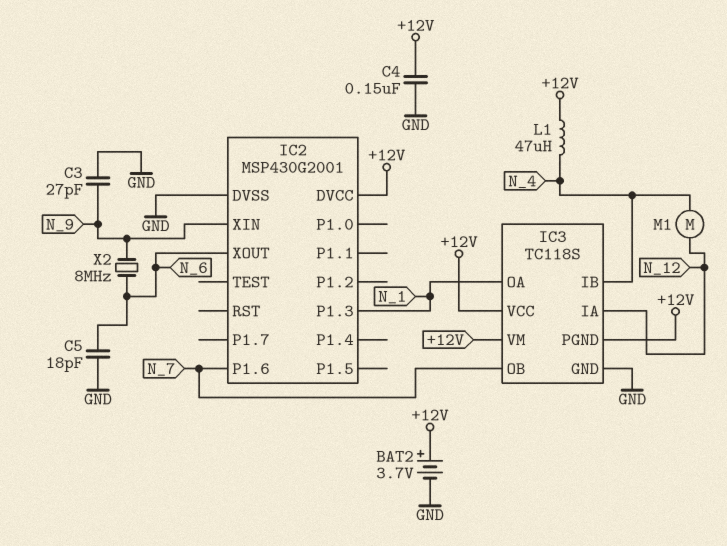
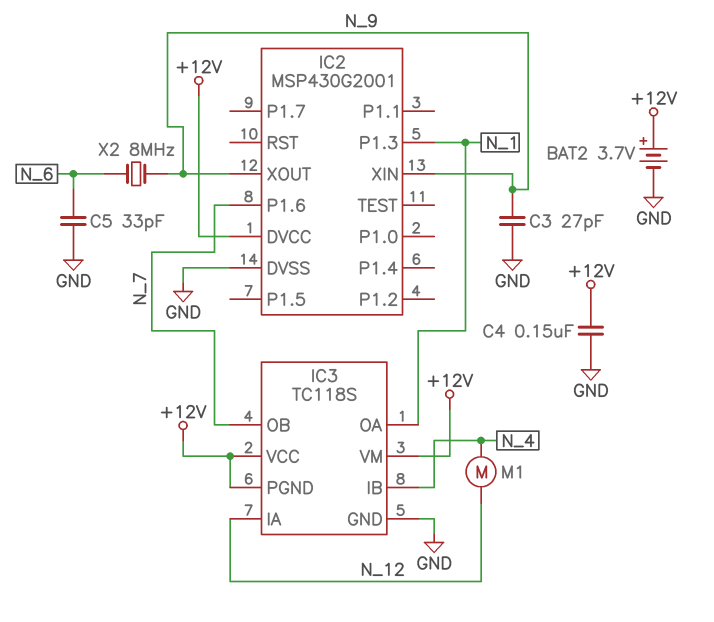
C5: 18pF (GND, N_6) -> 33pF (GND, N_6)
IC2 pin XOUT: N_6 -> N_9
L1: 47uH (+12V, N_4) -> none

